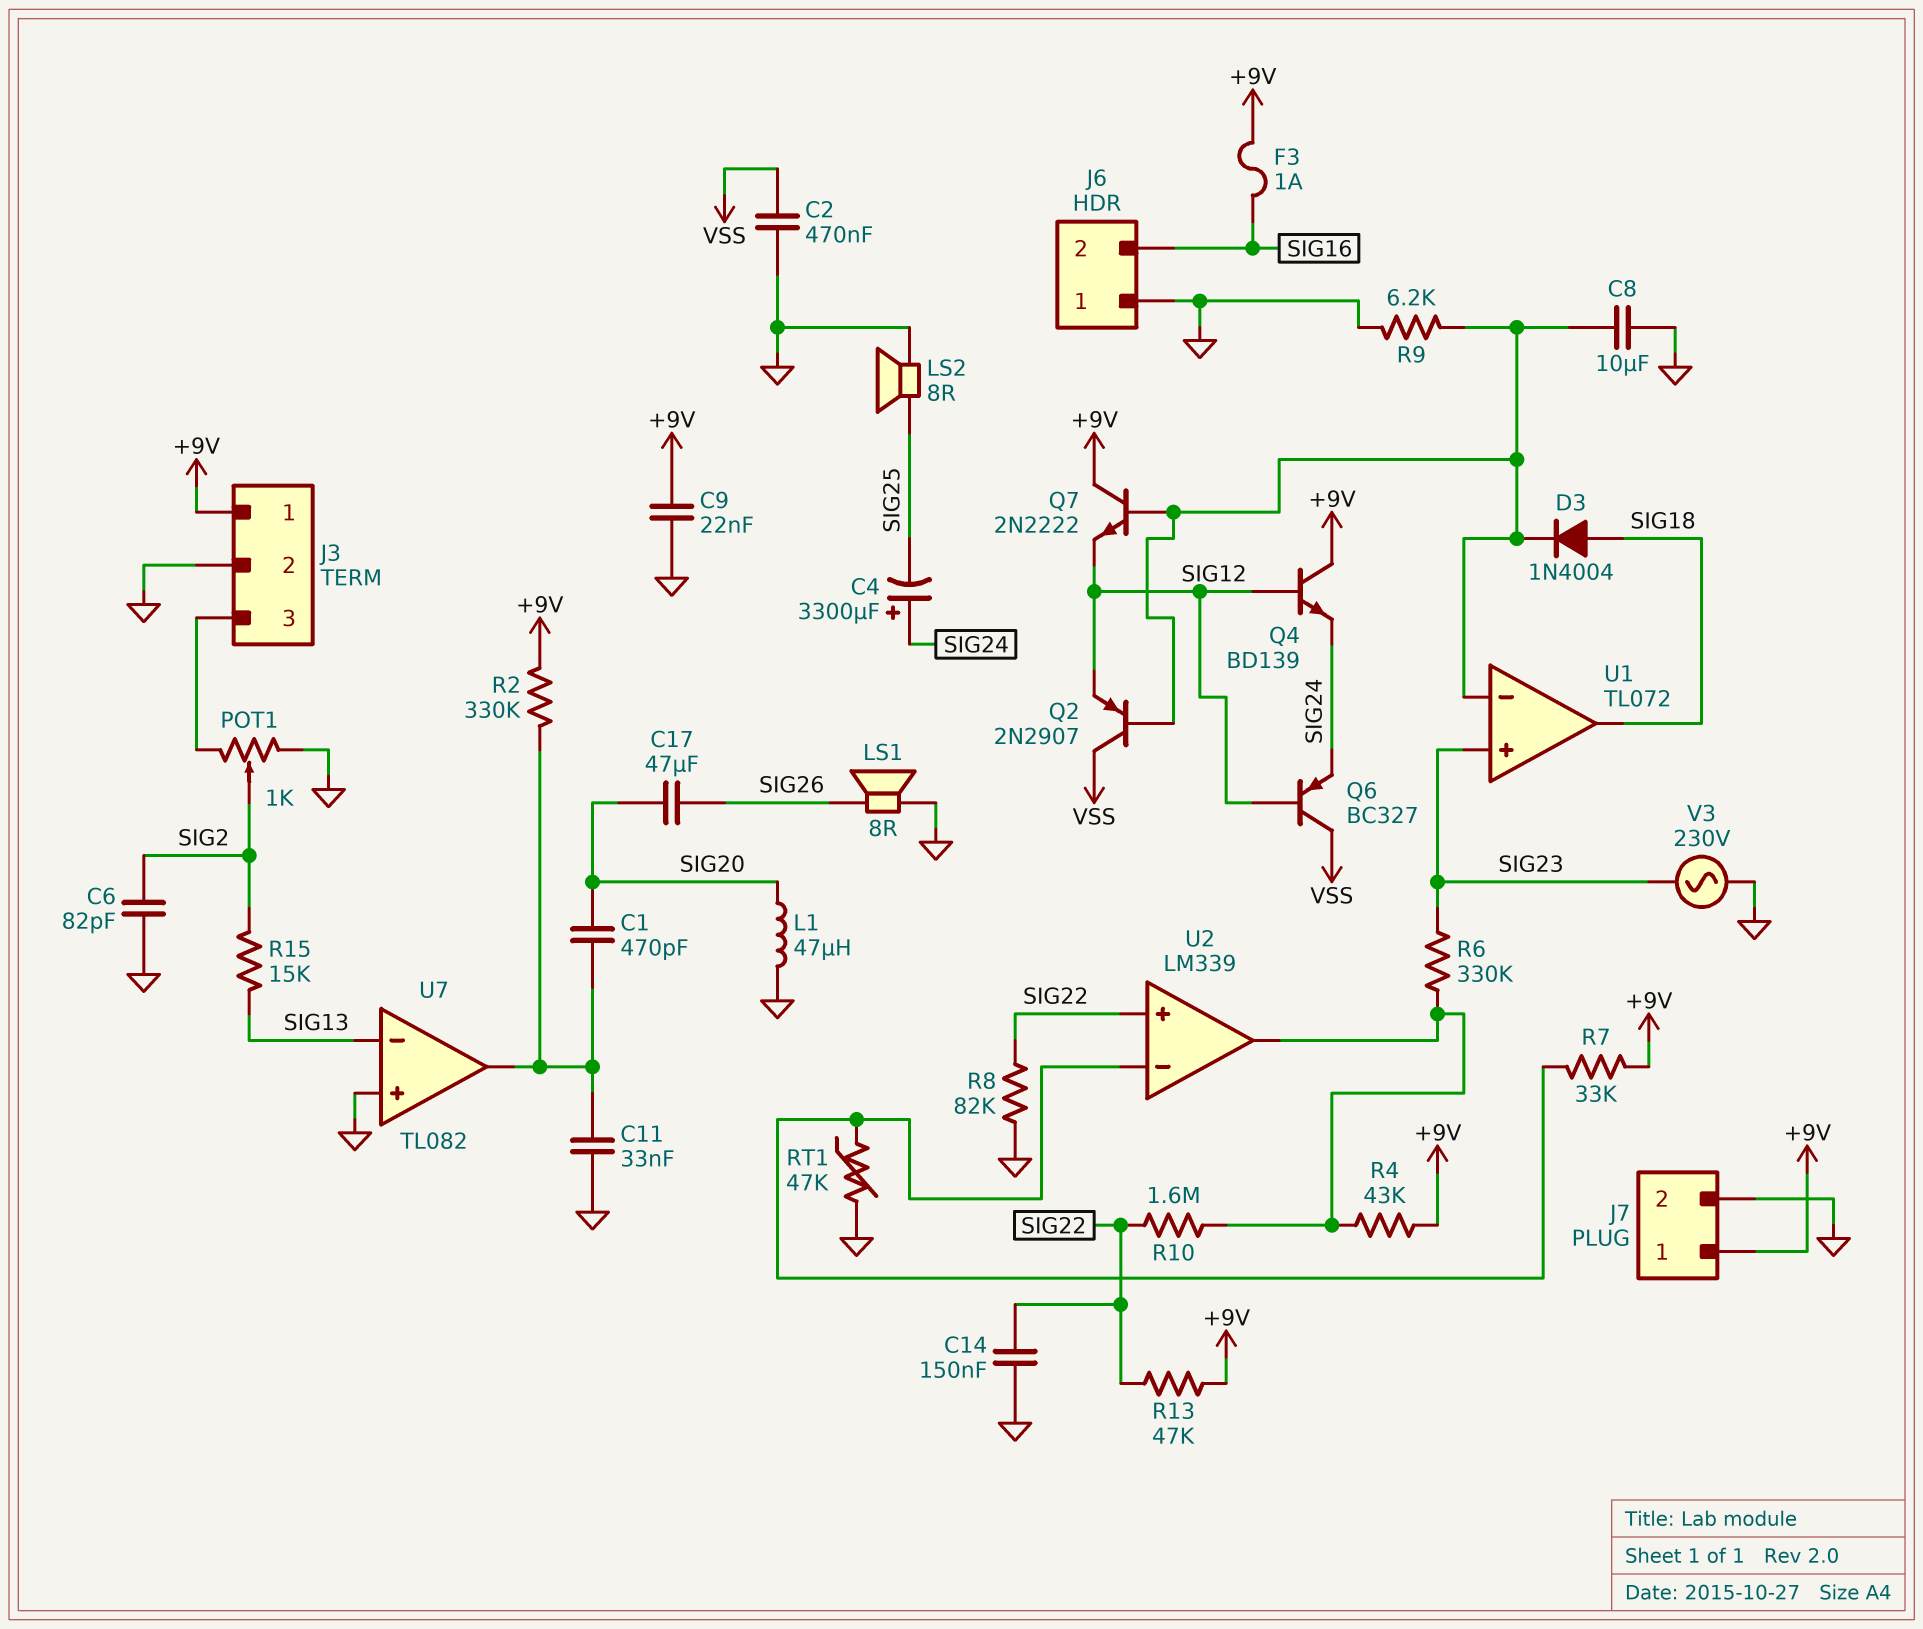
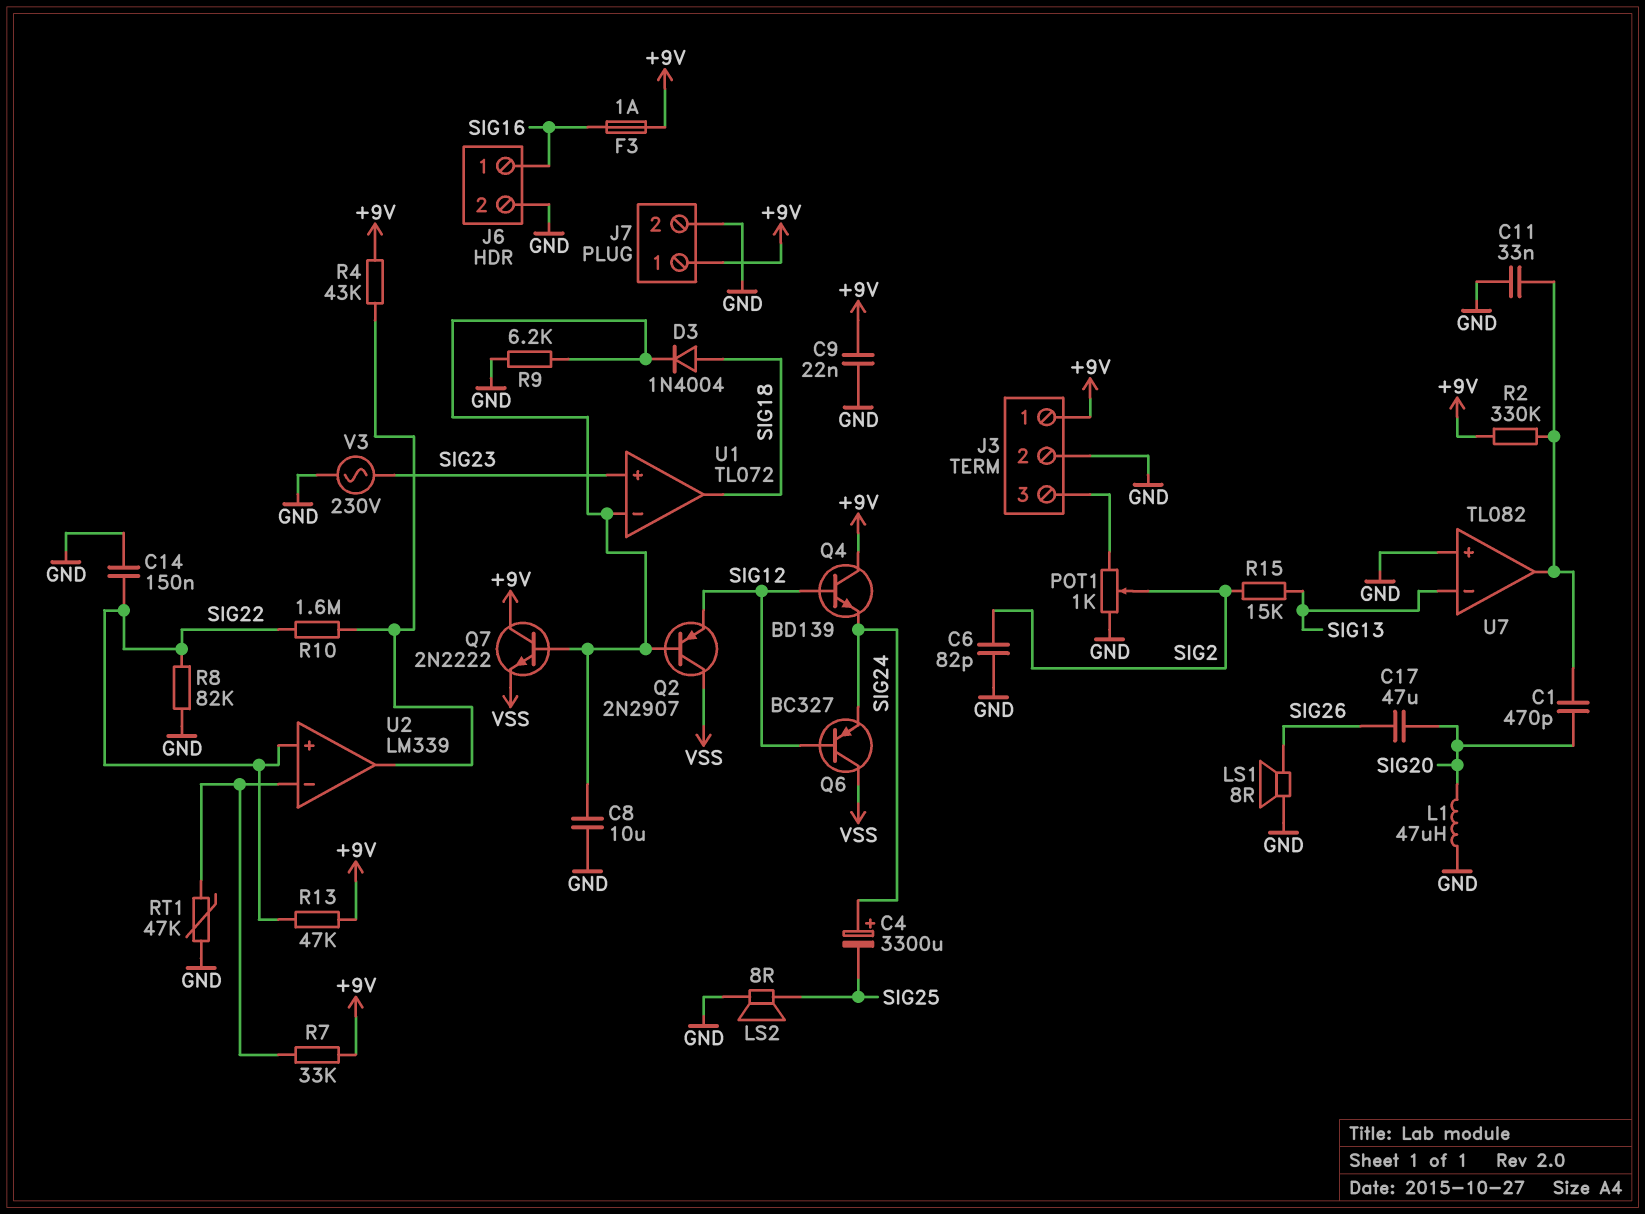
C2: 470nF (GND, VSS) -> none
J6 pin 1: GND -> SIG16
J6 pin 2: SIG16 -> GND
Q7: NPN 2N2222 (B U1/in-, C +9V, E SIG12) -> NPN 2N2222 (B U1/in-, C +9V, E VSS)
R6: 330k (SIG23, U2/out) -> none

